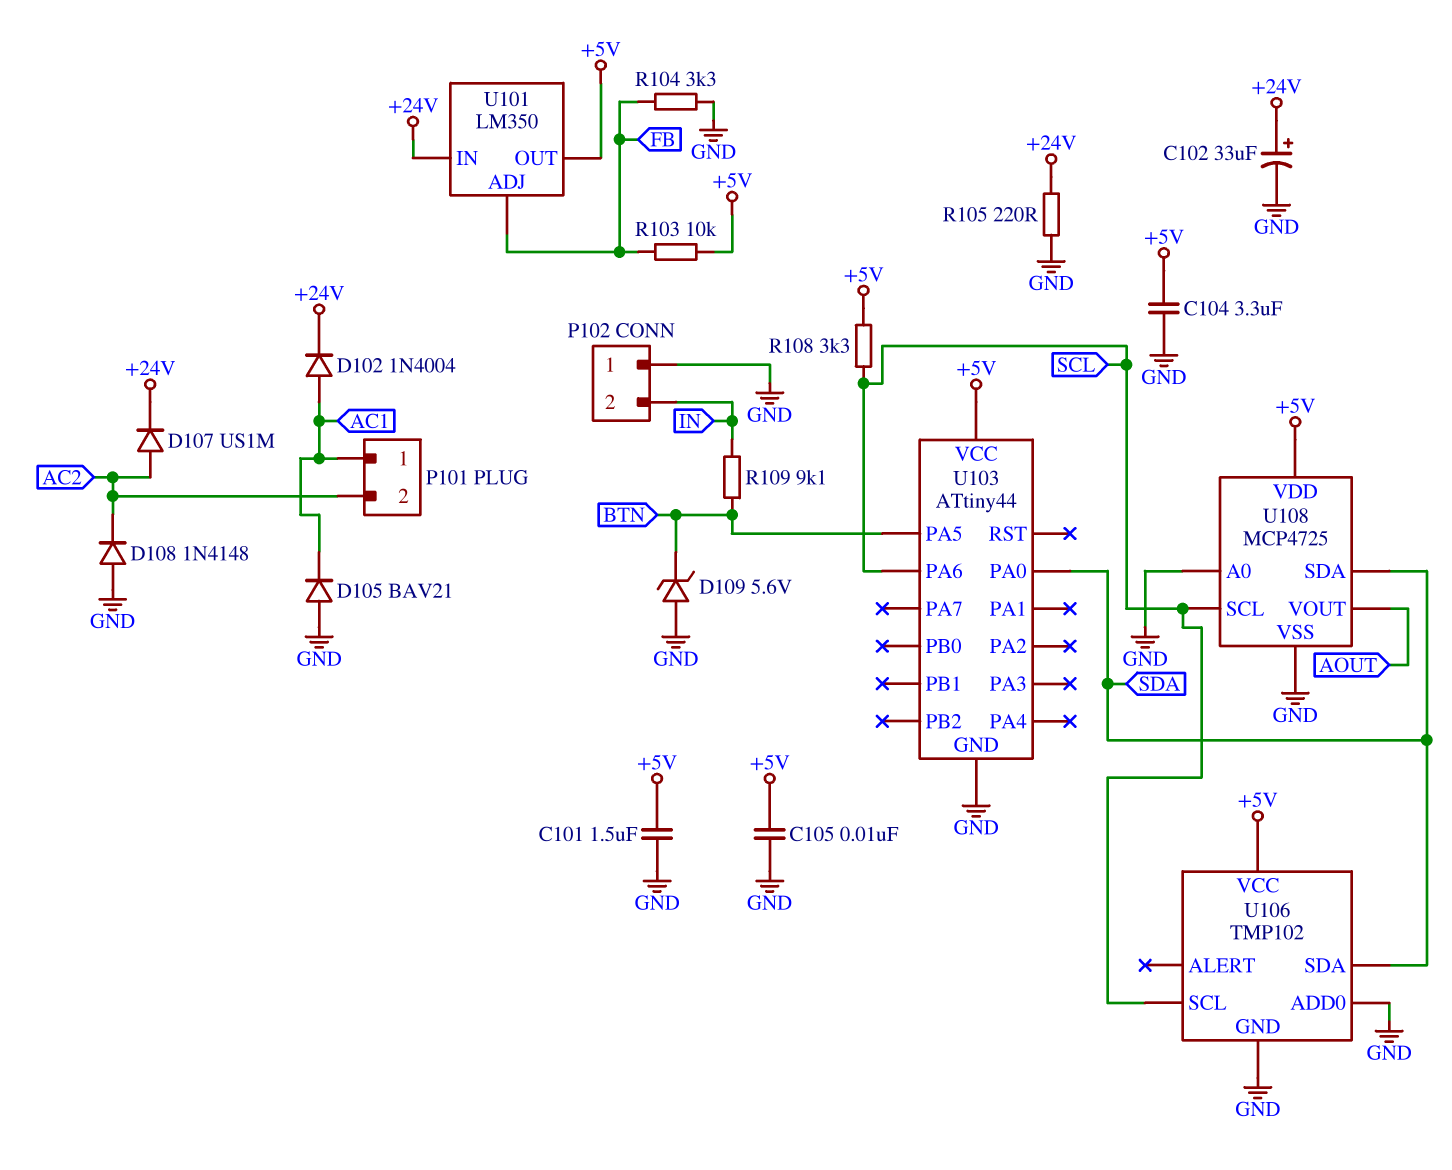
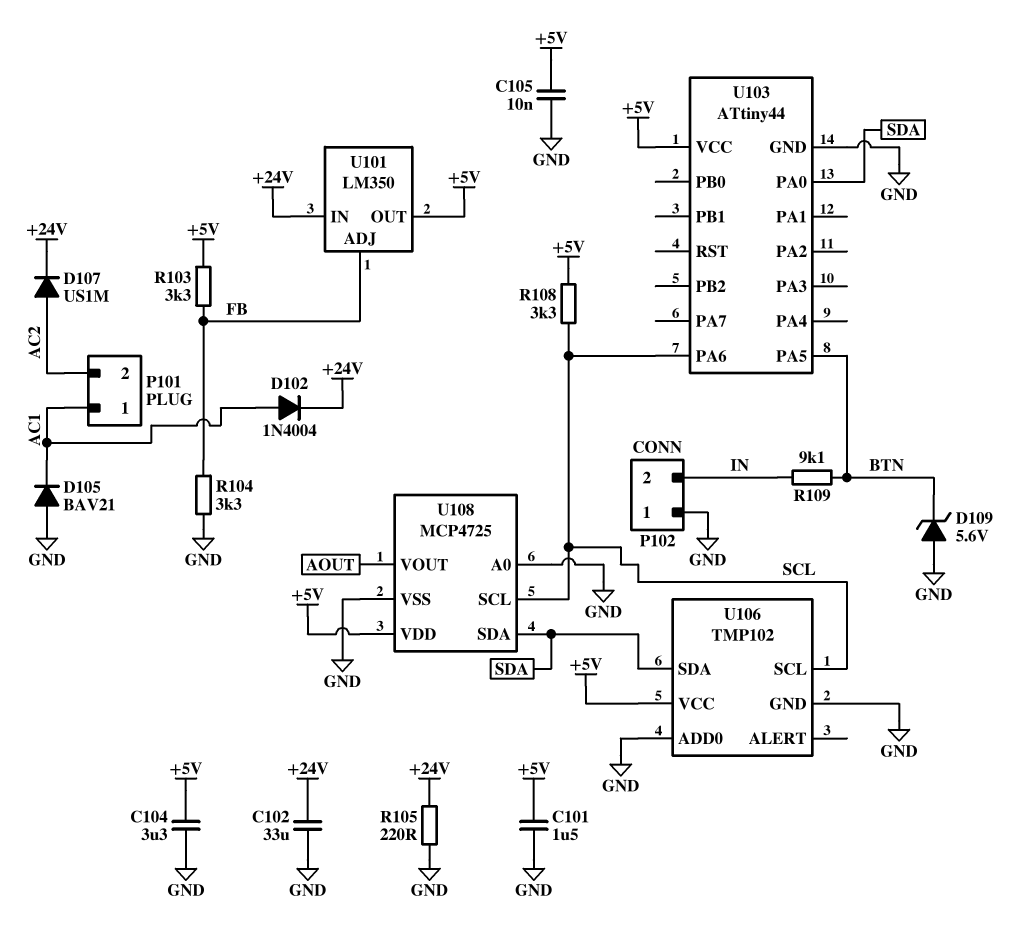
C102: 33uF (plus +24V, minus GND) -> 33uF (+24V, GND)
D108: diode 1N4148 (A GND, K AC2) -> none
R103: 10k (+5V, FB) -> 3.3k (+5V, FB)

